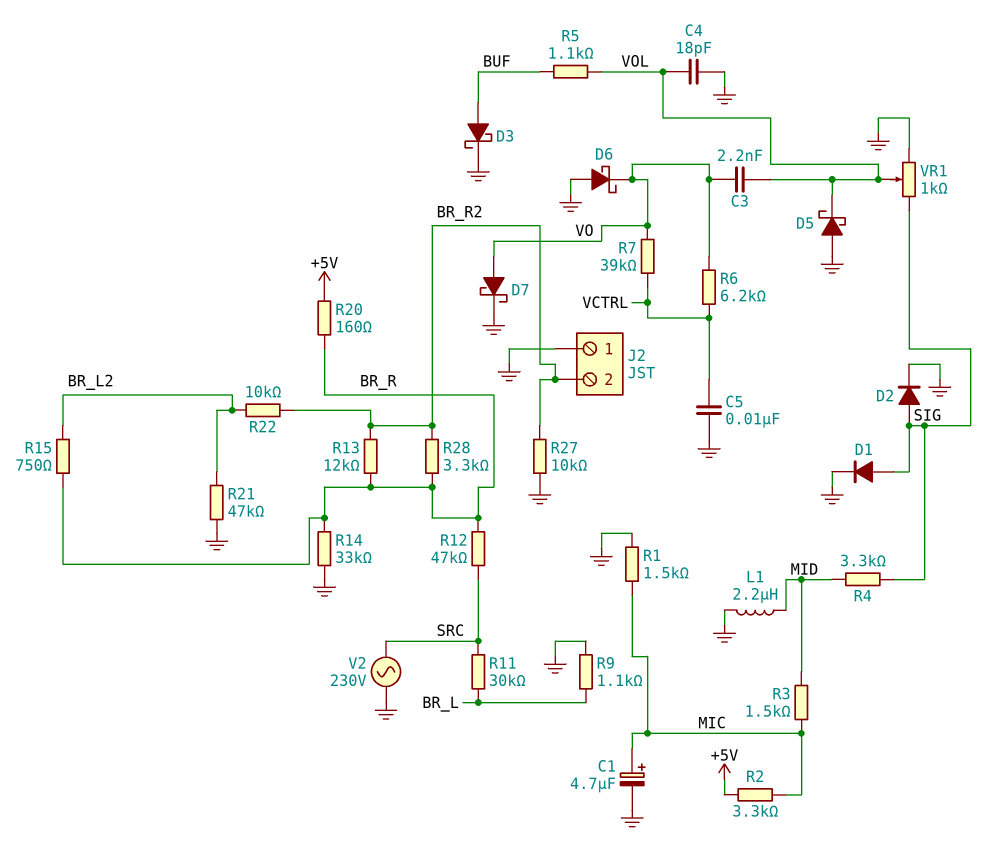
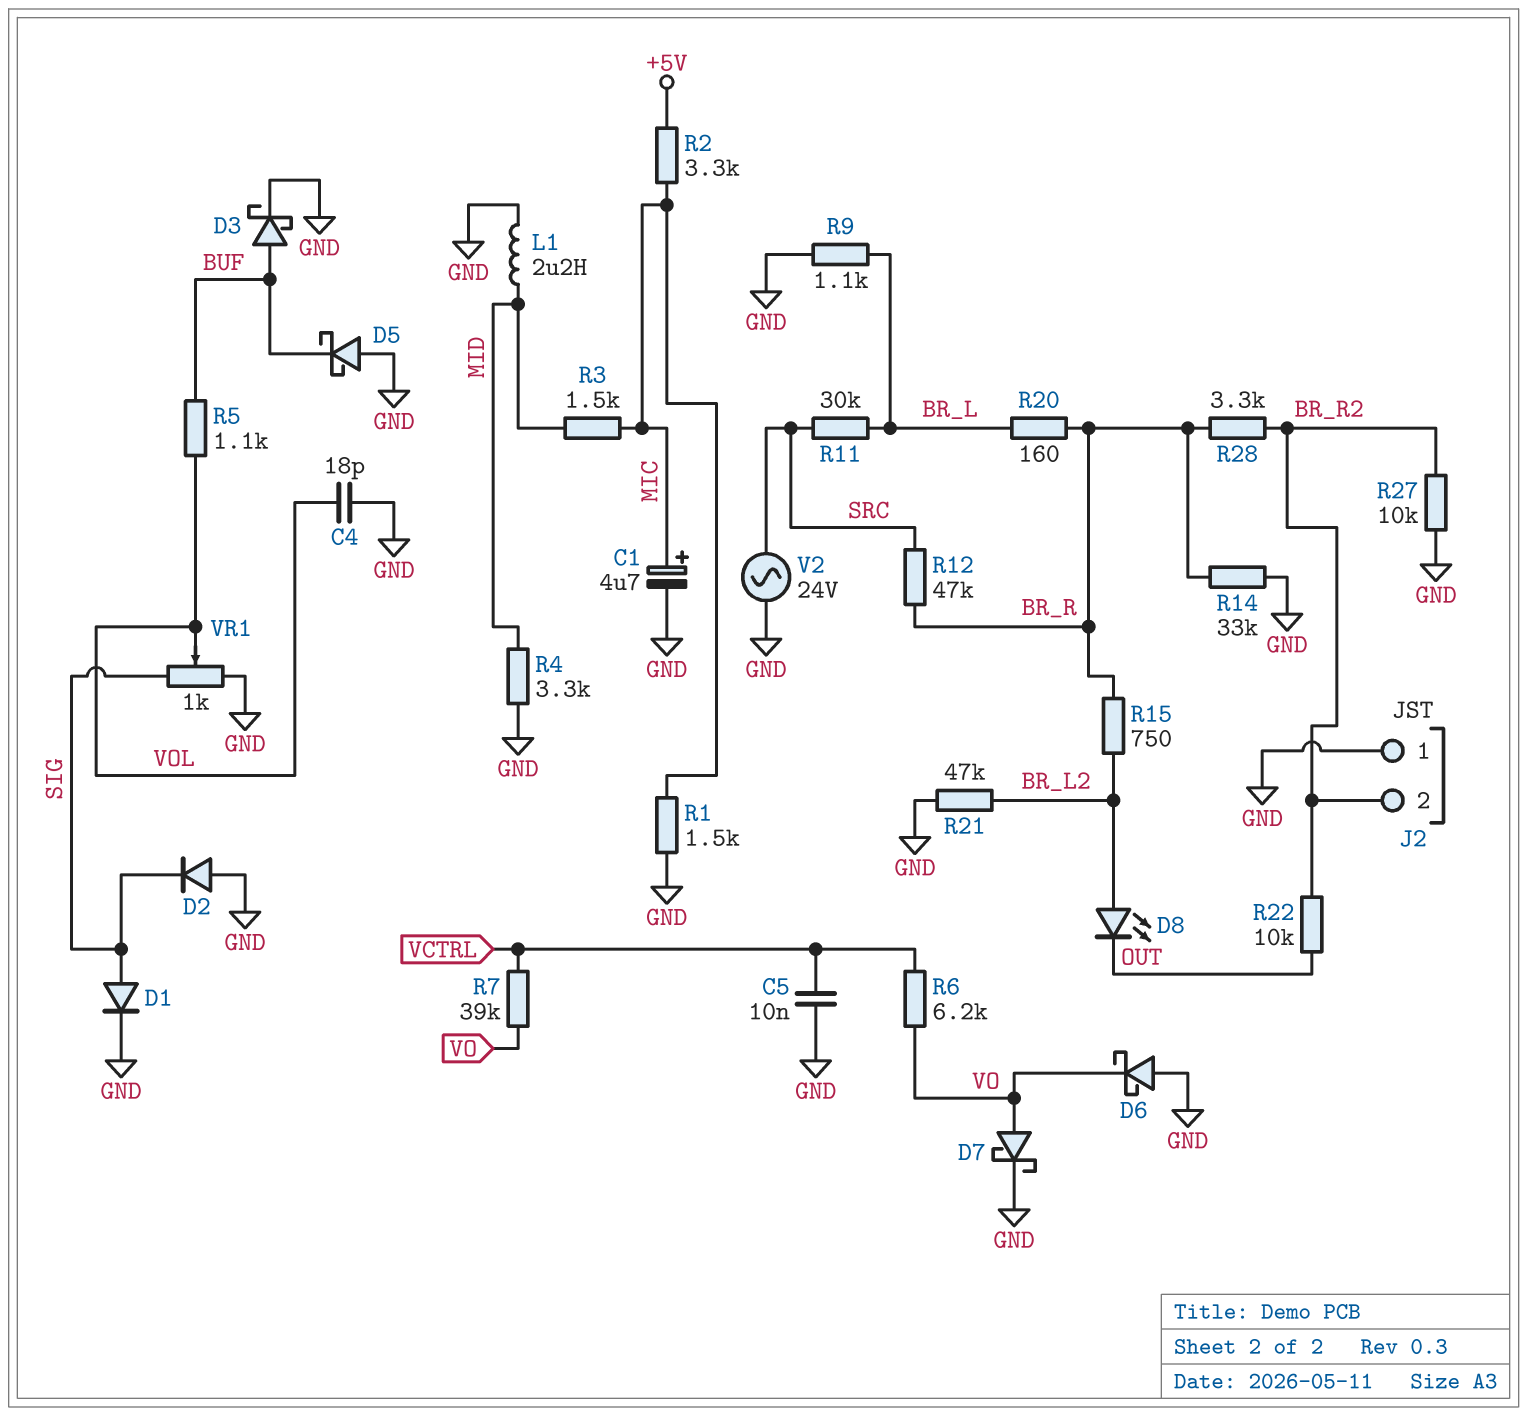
C3: 2.2nF (VO, VOL) -> none
D2: diode (A SIG, K GND) -> diode (A GND, K SIG)
D5: schottky (A GND, K VOL) -> schottky (A GND, K BUF)
D8: none -> LED (A BR_L2, K OUT)
R4: 3.3k (MID, SIG) -> 3.3k (GND, MID)
R13: 12k (BR_R, BR_R2) -> none
R20: 160 (+5V, BR_R) -> 160 (BR_L, BR_R)
R22: 10k (BR_L2, BR_R2) -> 10k (BR_R2, OUT)
V2: AC 230V (GND, SRC) -> AC 24V (GND, SRC)

